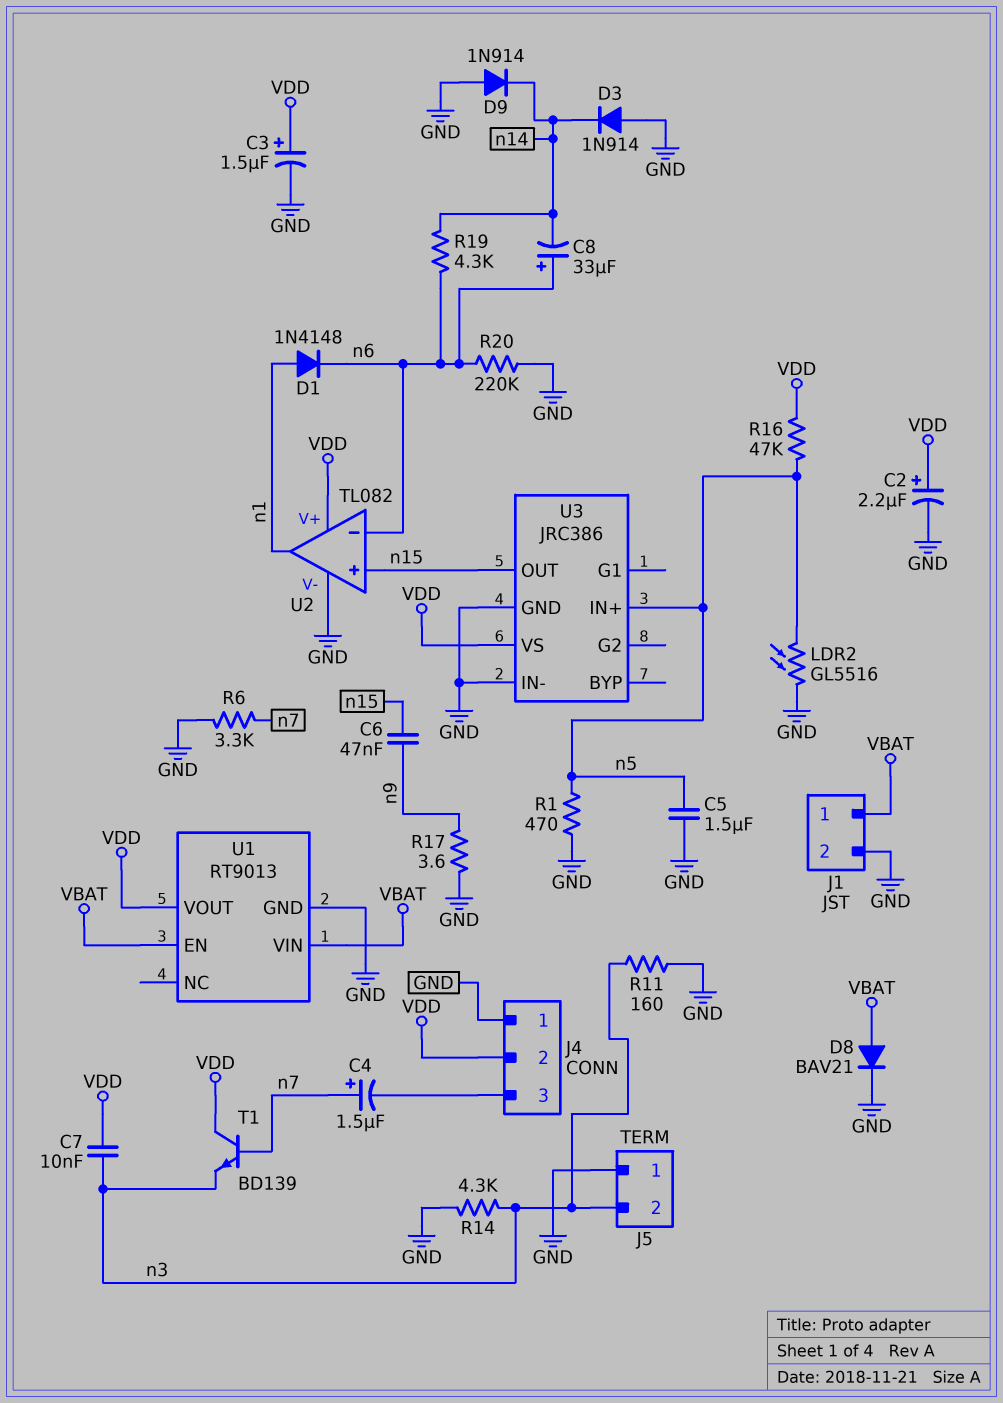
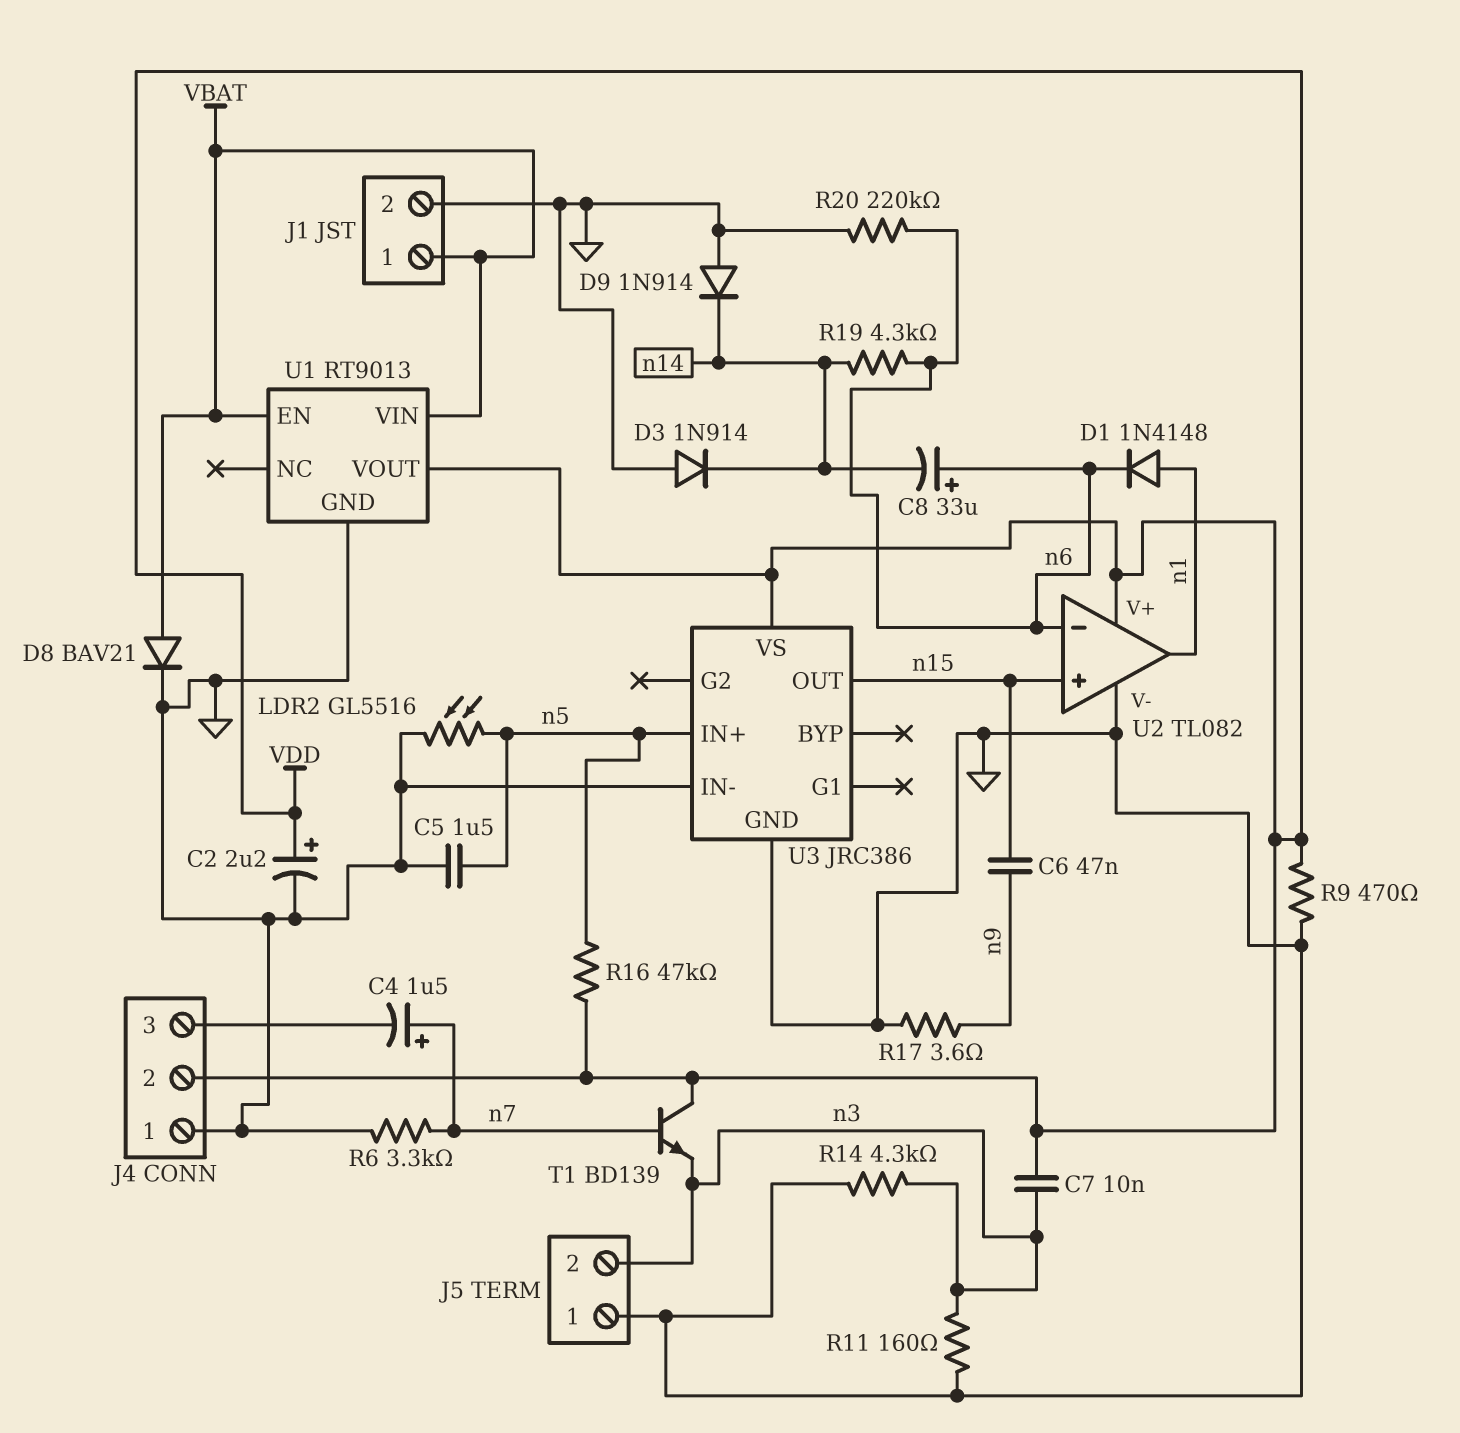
C3: 1.5uF (plus VDD, minus GND) -> none
R1: 470 (GND, n5) -> none
R9: none -> 470 (GND, VDD)

